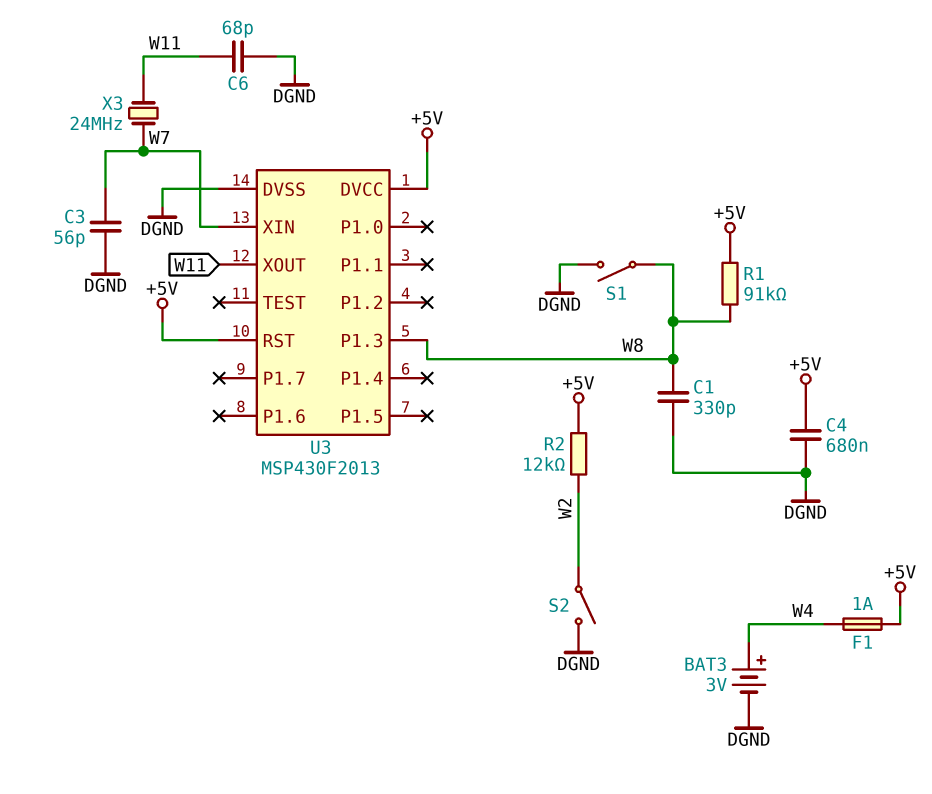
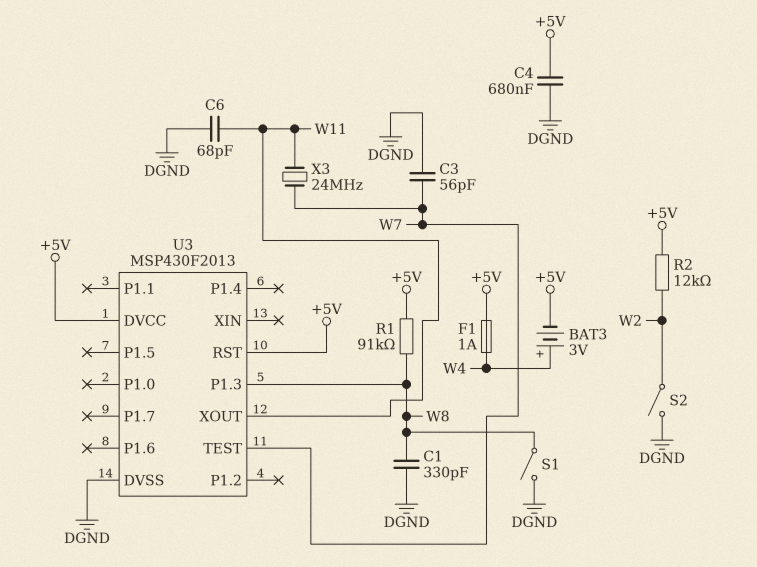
BAT3: 3V (plus W4, minus DGND) -> 3V (plus W4, minus +5V)
U3 pin TEST: none -> W7
U3 pin XIN: W7 -> none

